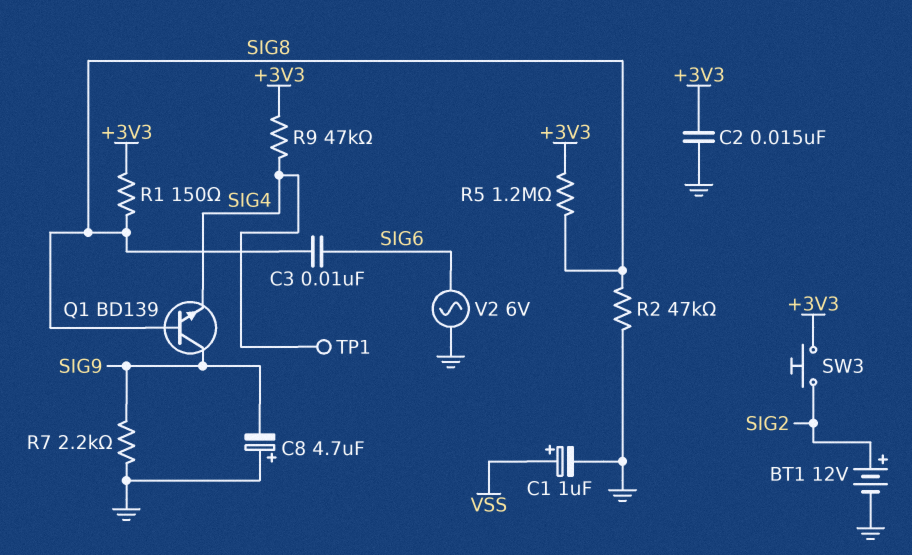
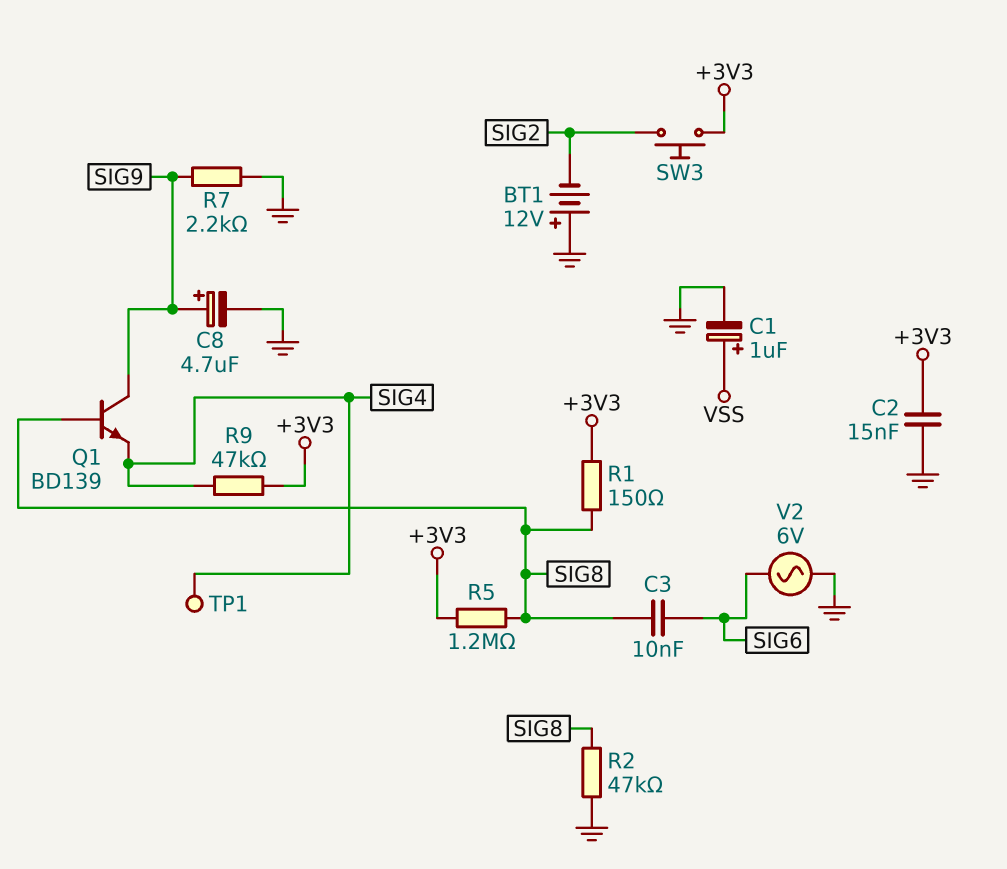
BT1: 12V (plus SIG2, minus GND) -> 12V (plus GND, minus SIG2)
C8: 4.7uF (plus GND, minus SIG9) -> 4.7uF (plus SIG9, minus GND)

